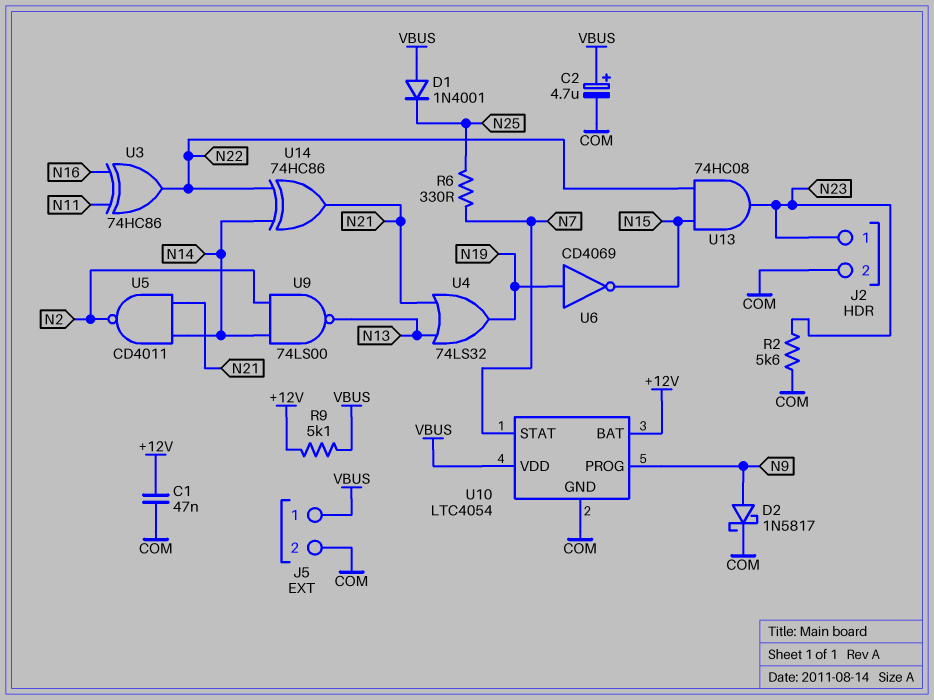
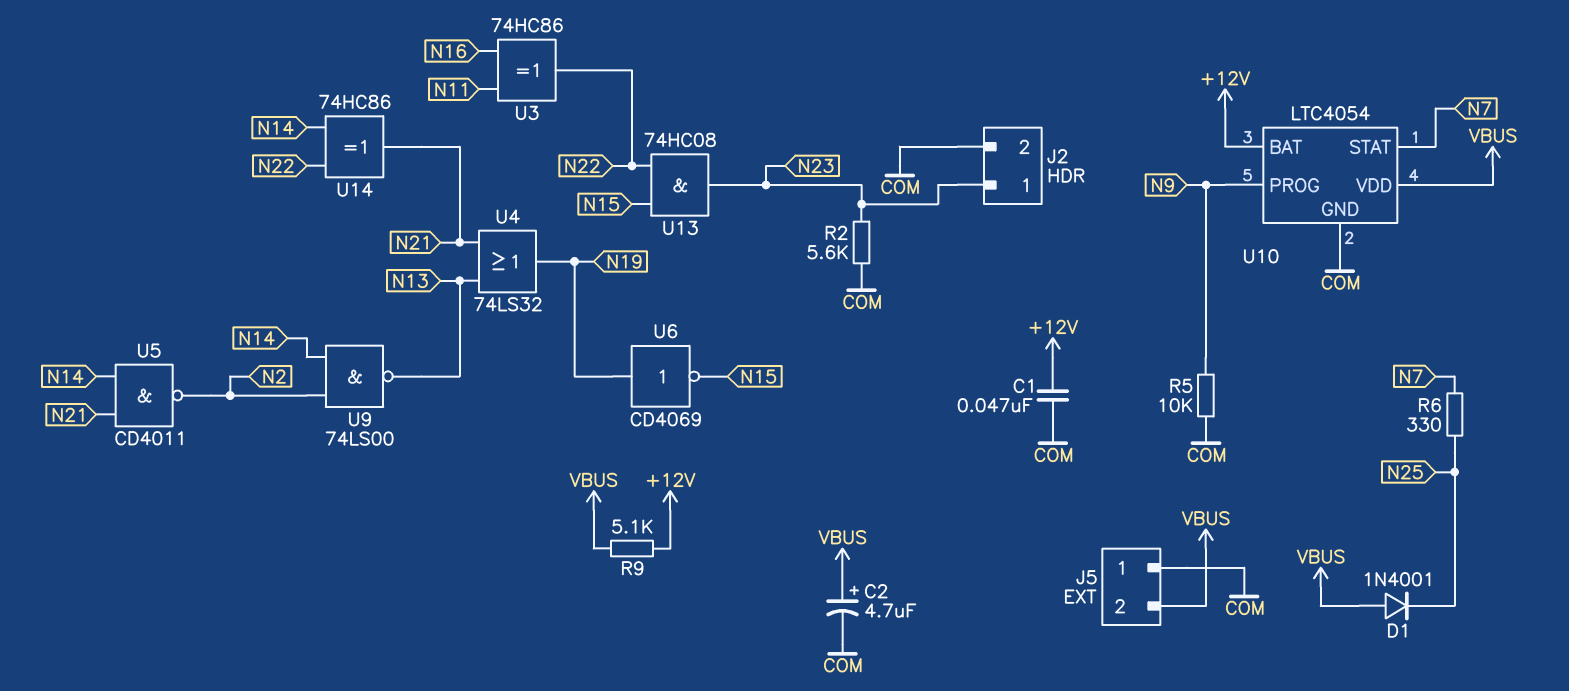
D2: schottky 1N5817 (A N9, K COM) -> none
J5 pin 1: VBUS -> COM
J5 pin 2: COM -> VBUS
R5: none -> 10k (COM, N9)

